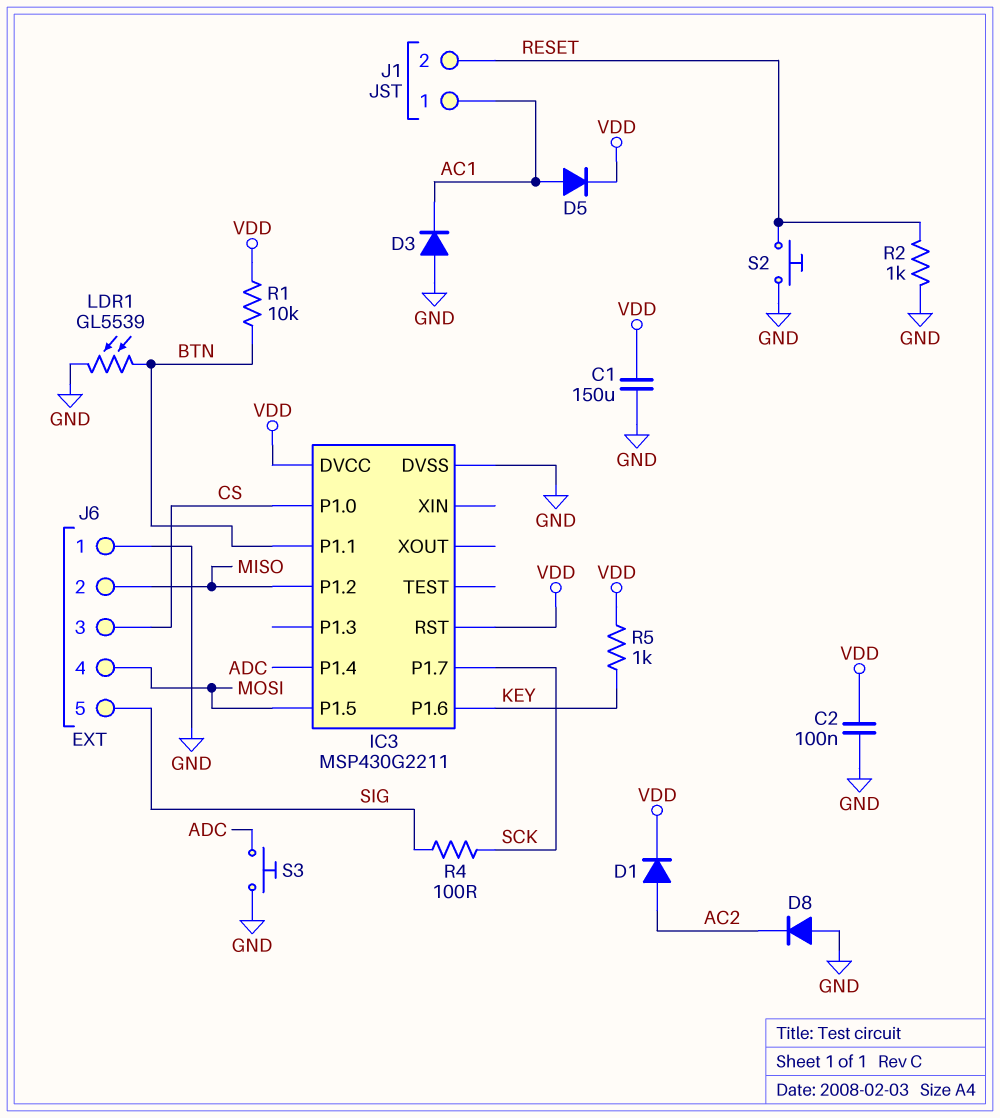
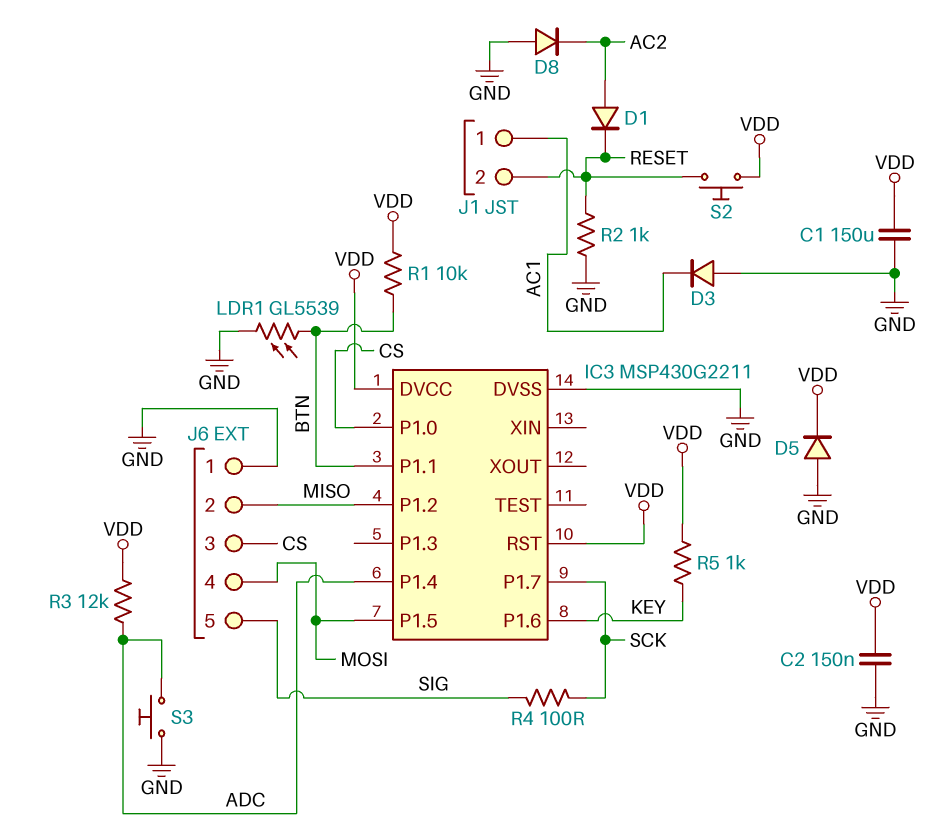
C2: 100nF (GND, VDD) -> 150nF (GND, VDD)
D1: diode (A AC2, K VDD) -> diode (A AC2, K RESET)
D5: diode (A AC1, K VDD) -> diode (A GND, K VDD)
R3: none -> 12k (ADC, VDD)
S2: button (GND, RESET) -> button (RESET, VDD)

